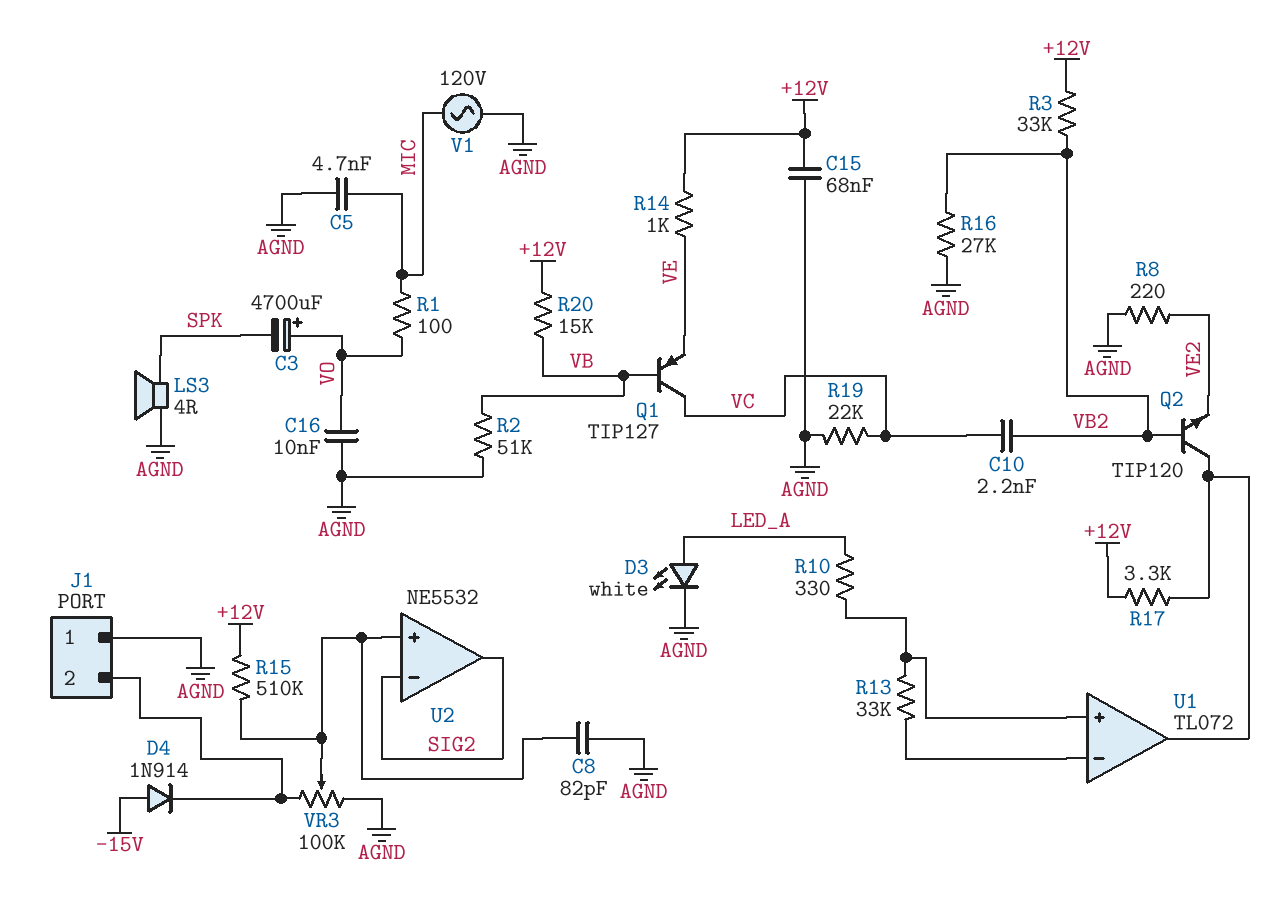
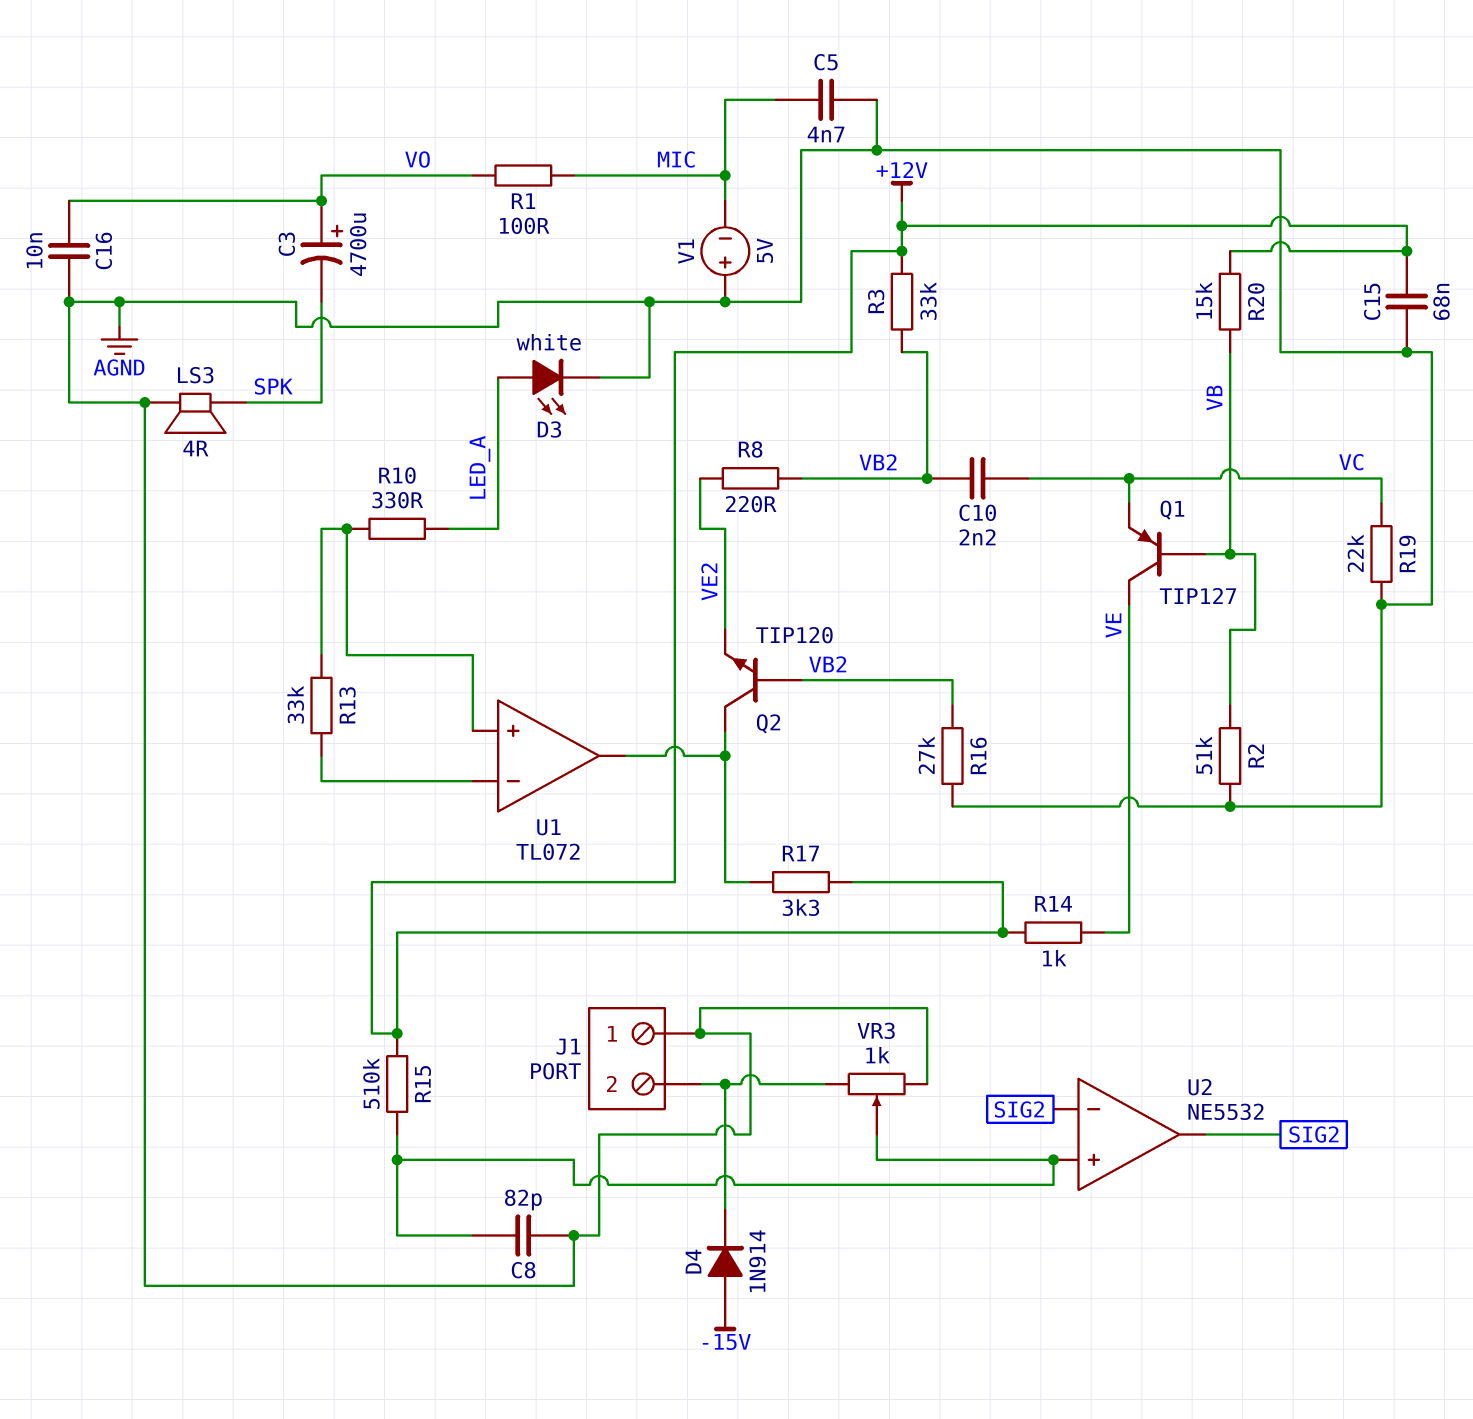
Q1: PNP TIP127 (B VB, C VC, E VE) -> PNP TIP127 (B VB, C VE, E VC)
R8: 220 (AGND, VE2) -> 220 (VB2, VE2)
V1: AC 120V (AGND, MIC) -> 5V (plus AGND, minus MIC)
VR3: 100k (AGND, J1/2, wiper U2/in+) -> 1k (AGND, J1/2, wiper U2/in+)

